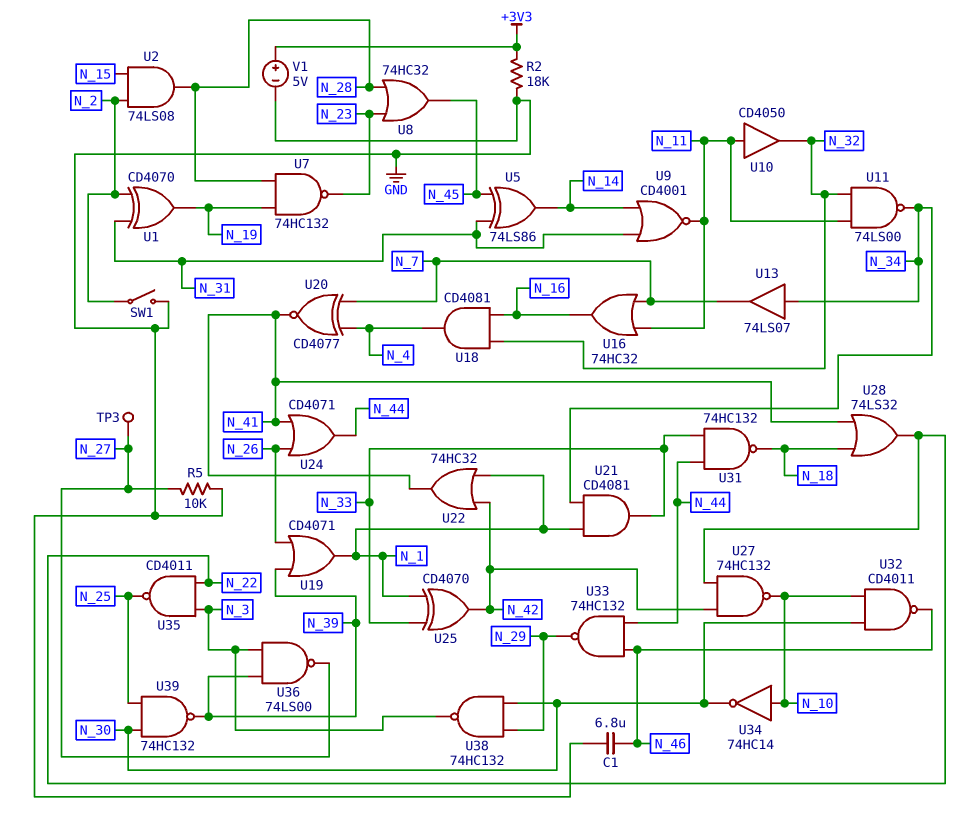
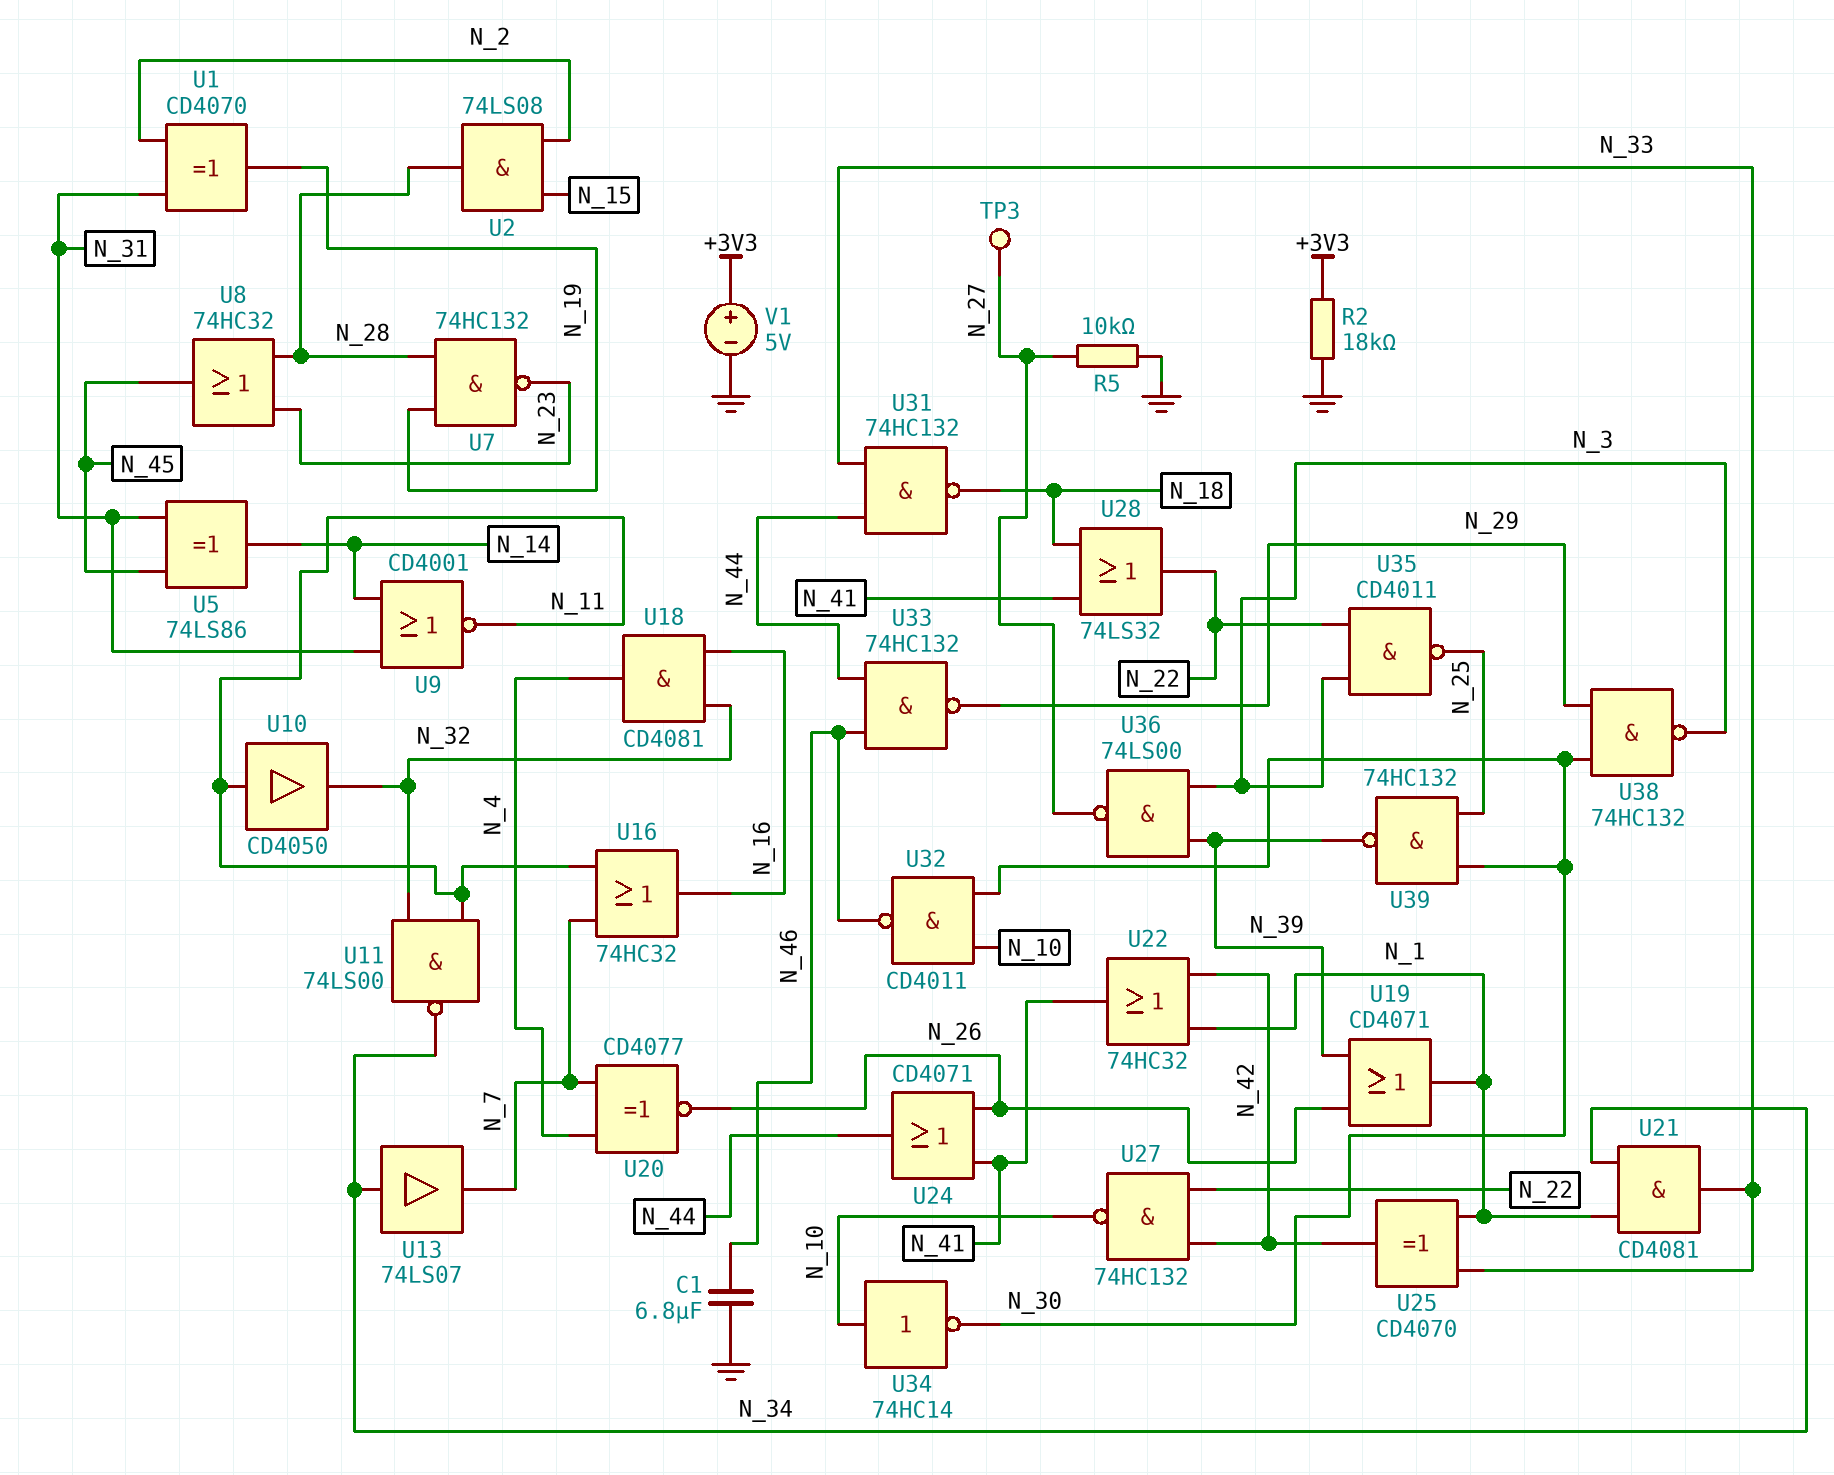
SW1: switch (GND, N_2) -> none
U20: XNOR CD4077 (in N_4, in N_7, out N_41) -> XNOR CD4077 (in N_4, in N_7, out N_26)

